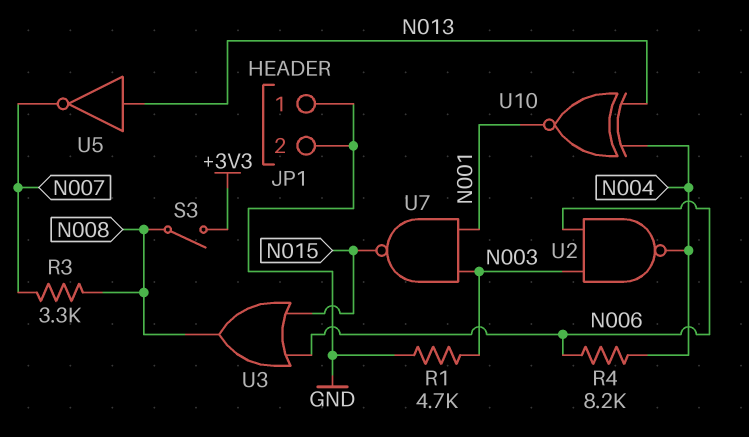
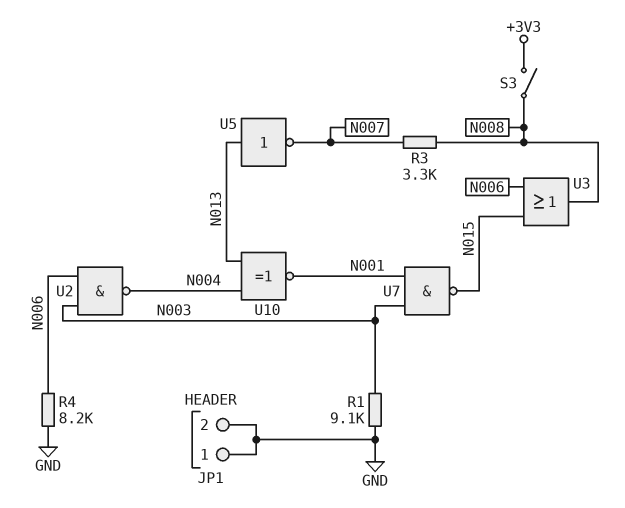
R1: 4.7k (GND, N003) -> 9.1k (GND, N003)
R4: 8.2k (N004, N006) -> 8.2k (GND, N006)

